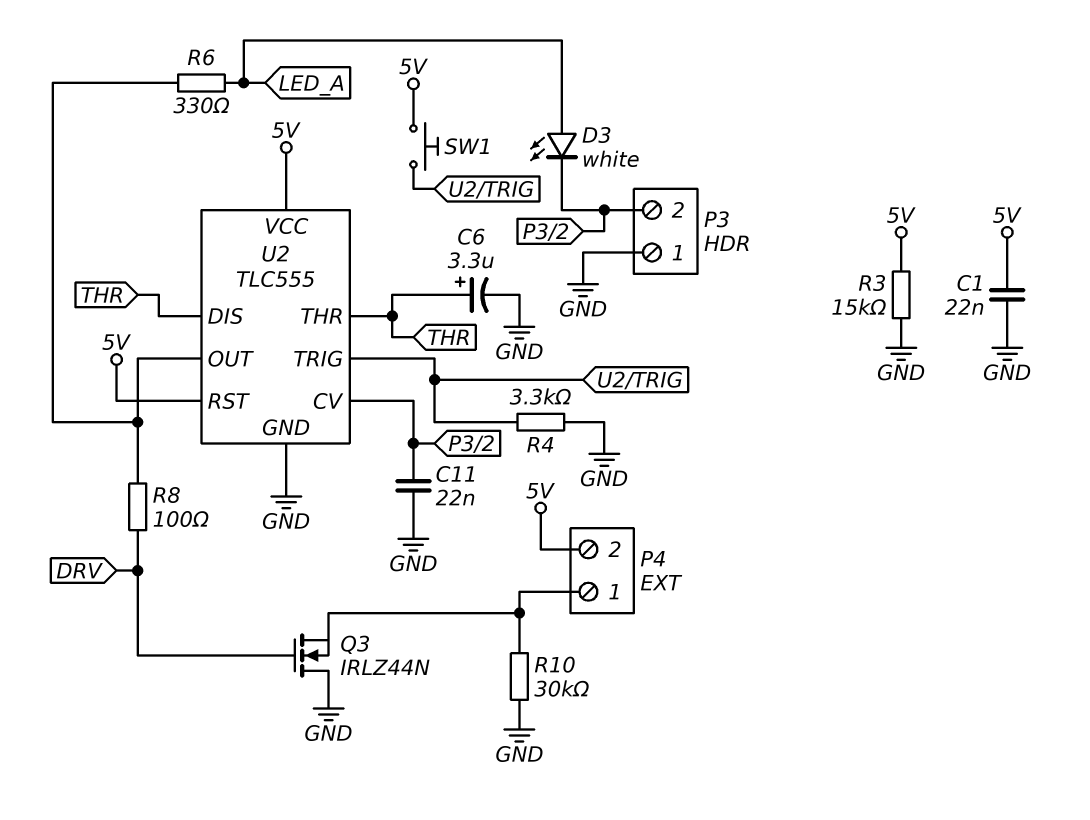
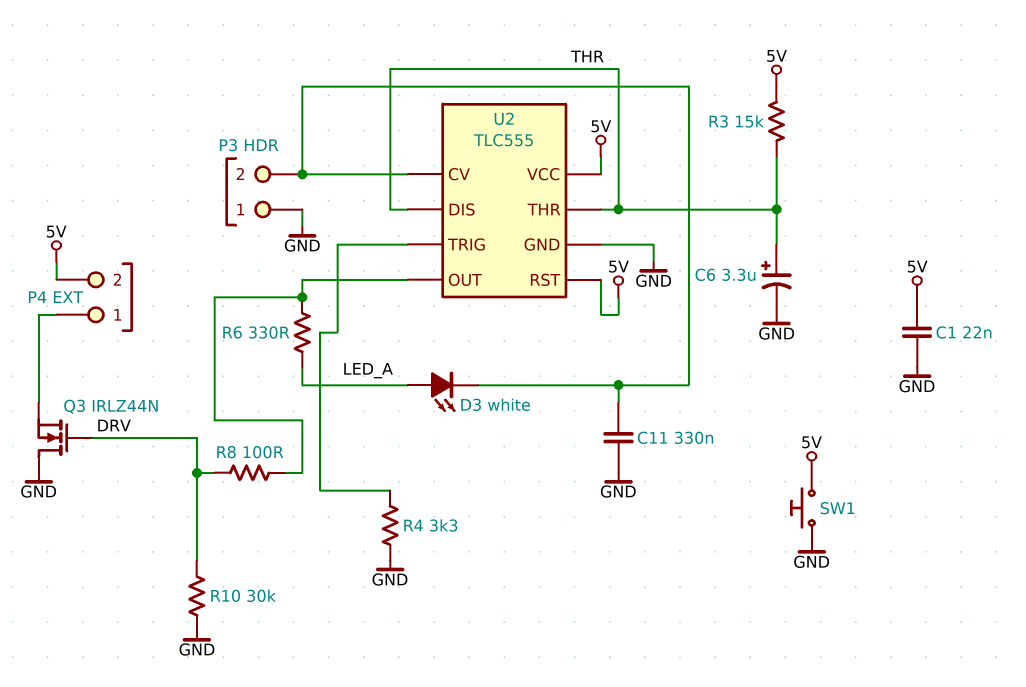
C11: 22nF (GND, P3/2) -> 330nF (GND, P3/2)
R3: 15k (5V, GND) -> 15k (5V, THR)
R10: 30k (GND, P4/1) -> 30k (DRV, GND)
SW1: button (5V, U2/TRIG) -> button (5V, GND)

